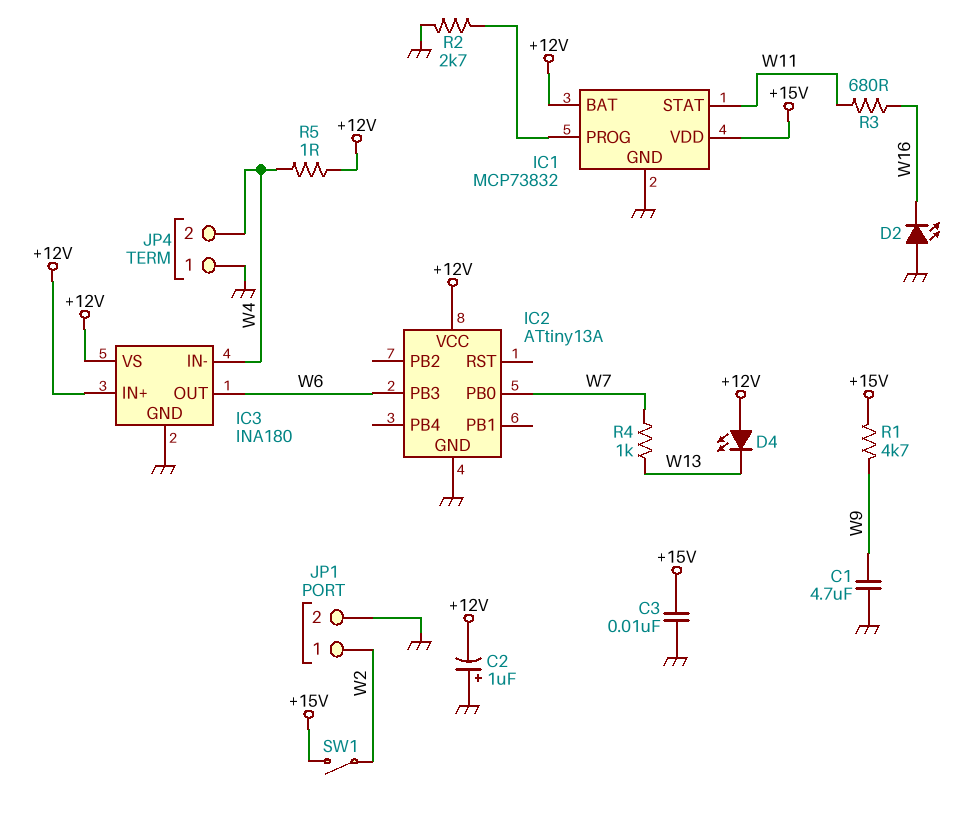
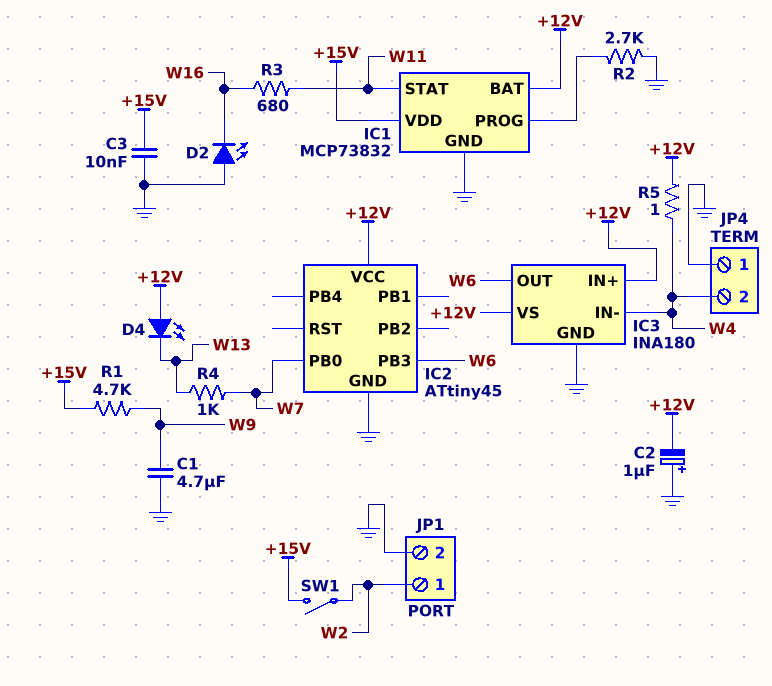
IC2: ATtiny13A -> ATtiny45

